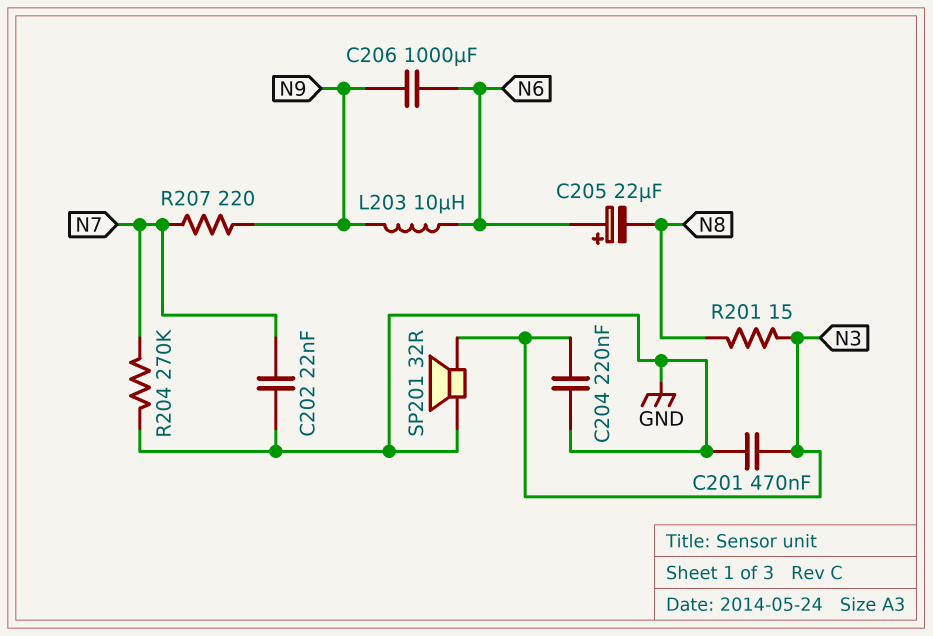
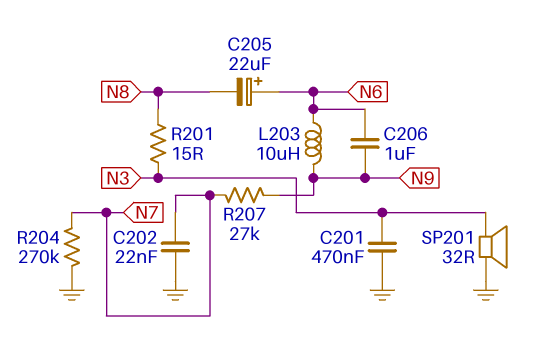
C204: 220nF (GND, N3) -> none
C206: 1000uF (N6, N9) -> 1uF (N6, N9)
R207: 220 (N7, N9) -> 27k (N7, N9)

